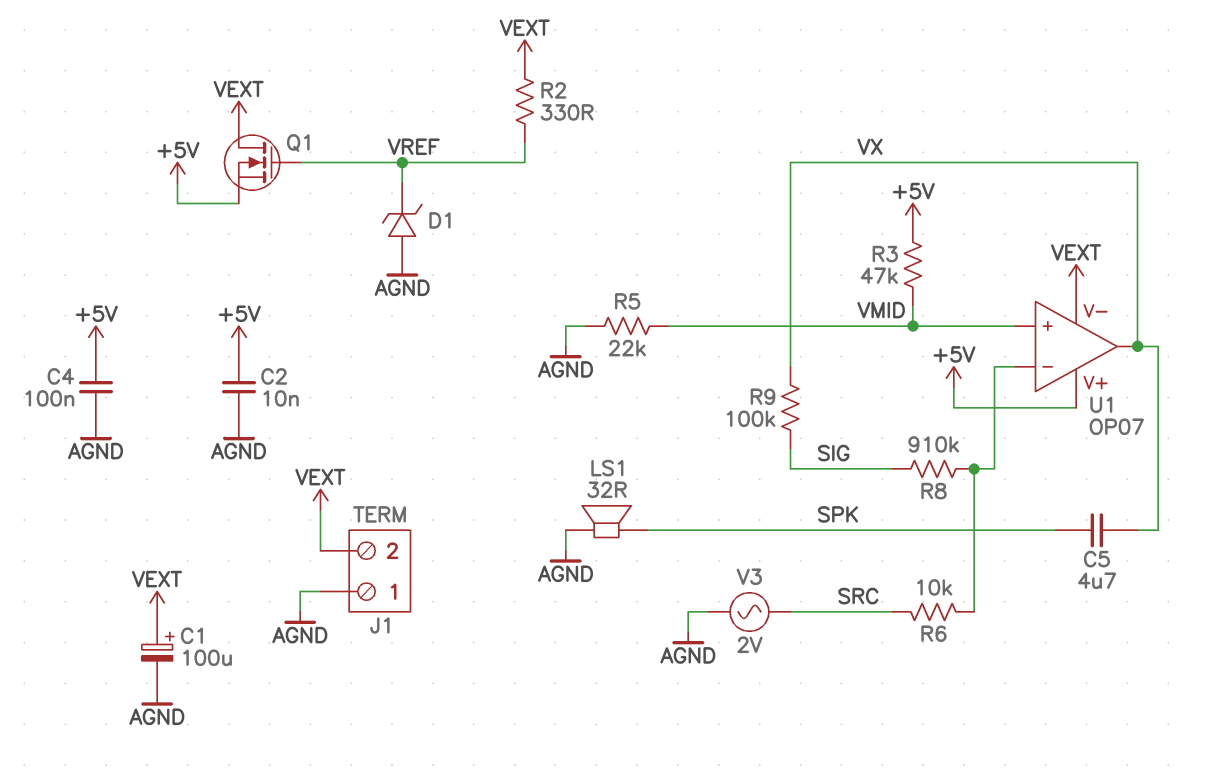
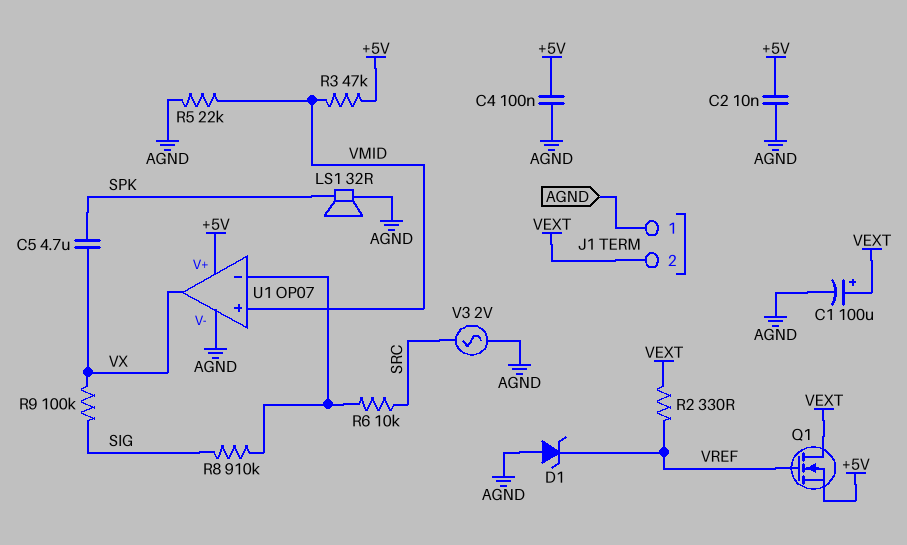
U1 pin V-: VEXT -> AGND

